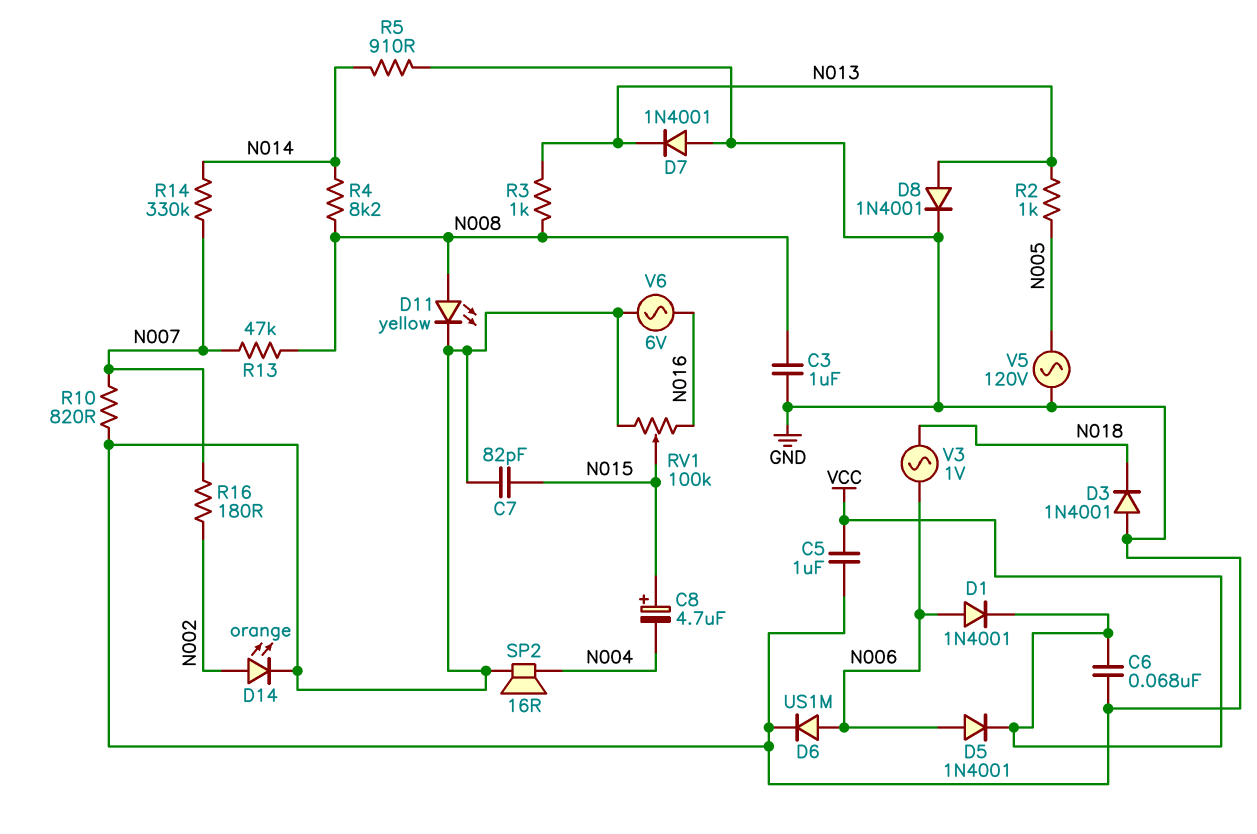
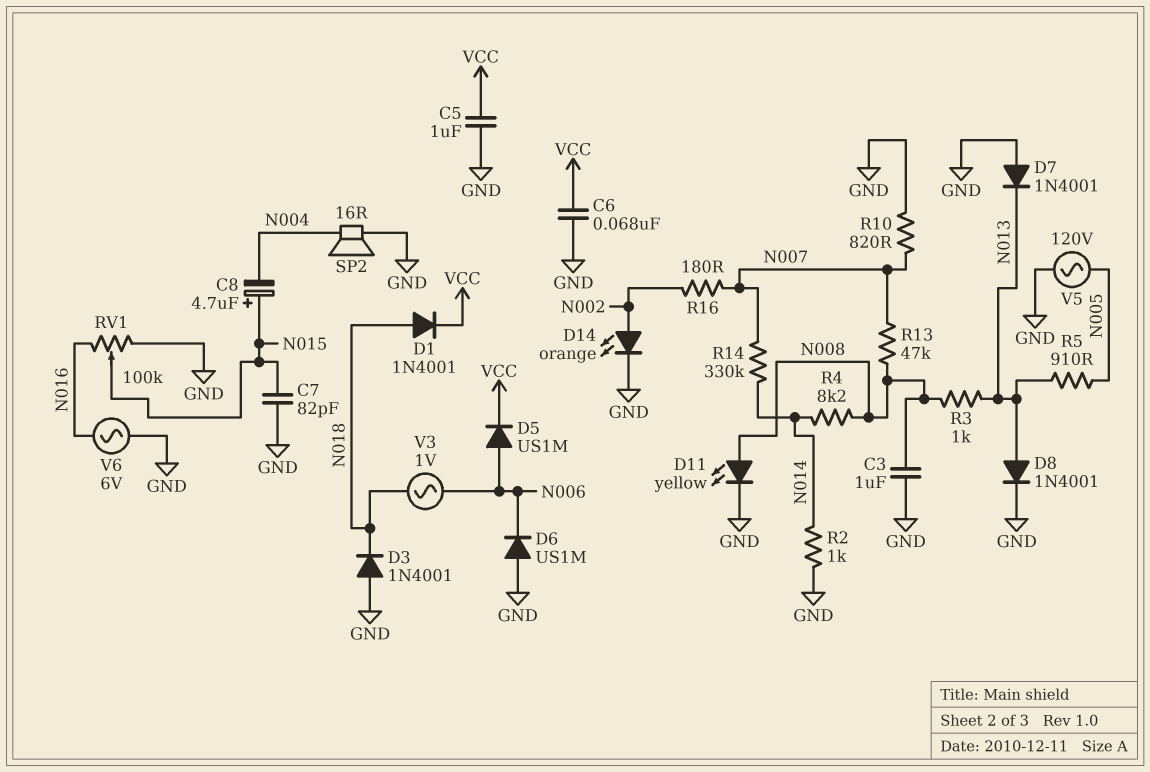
D1: diode 1N4001 (A N006, K VCC) -> diode 1N4001 (A N018, K VCC)
D5: diode 1N4001 (A N006, K VCC) -> diode US1M (A N006, K VCC)
D6: diode US1M (A N006, K GND) -> diode US1M (A GND, K N006)
R2: 1k (N005, N013) -> 1k (GND, N014)
R5: 910 (GND, N014) -> 910 (N005, N013)

